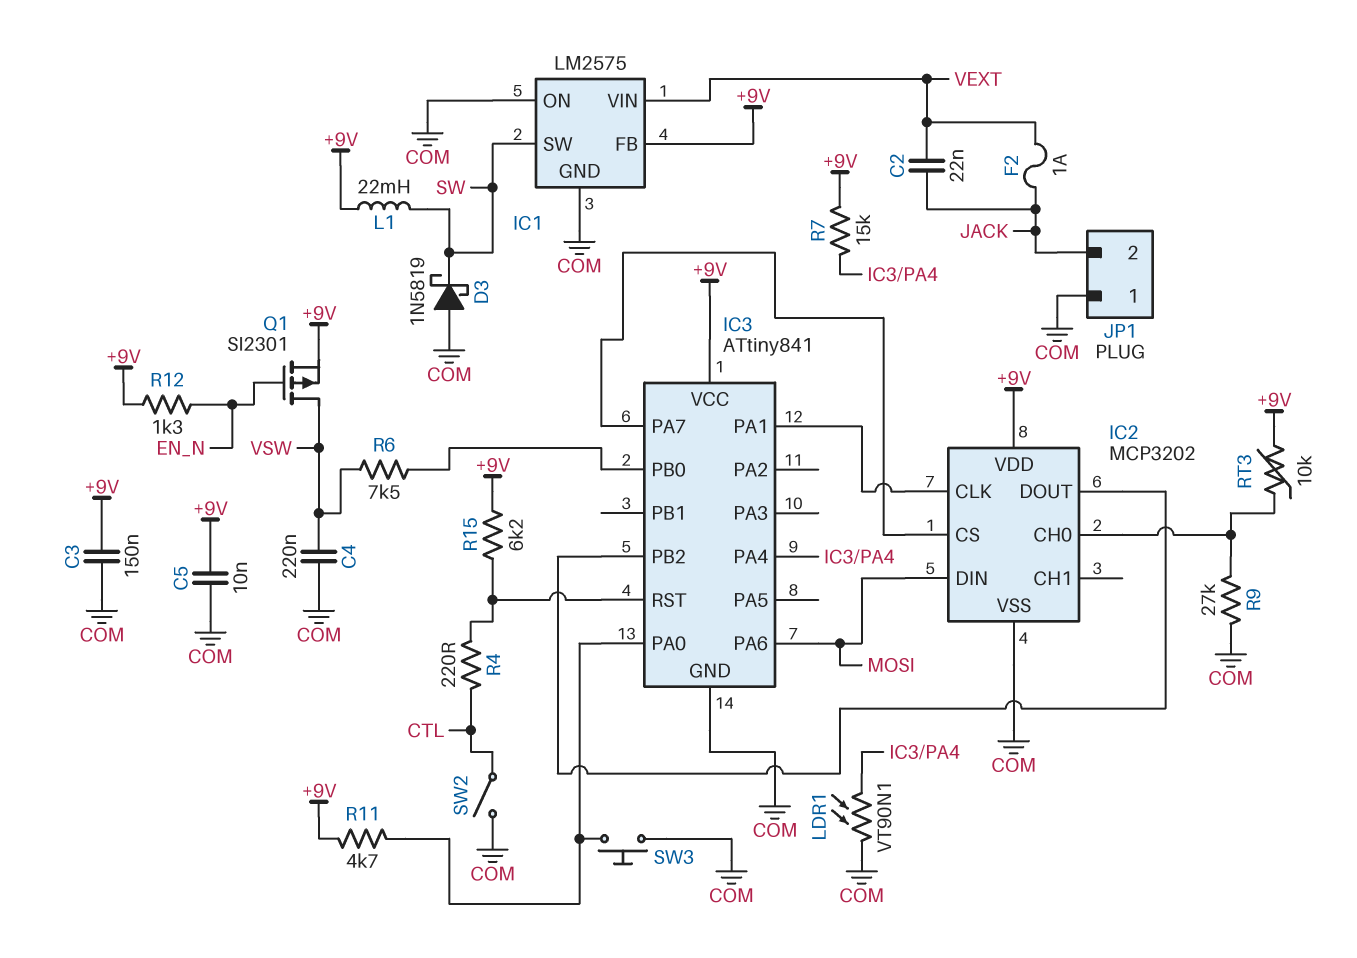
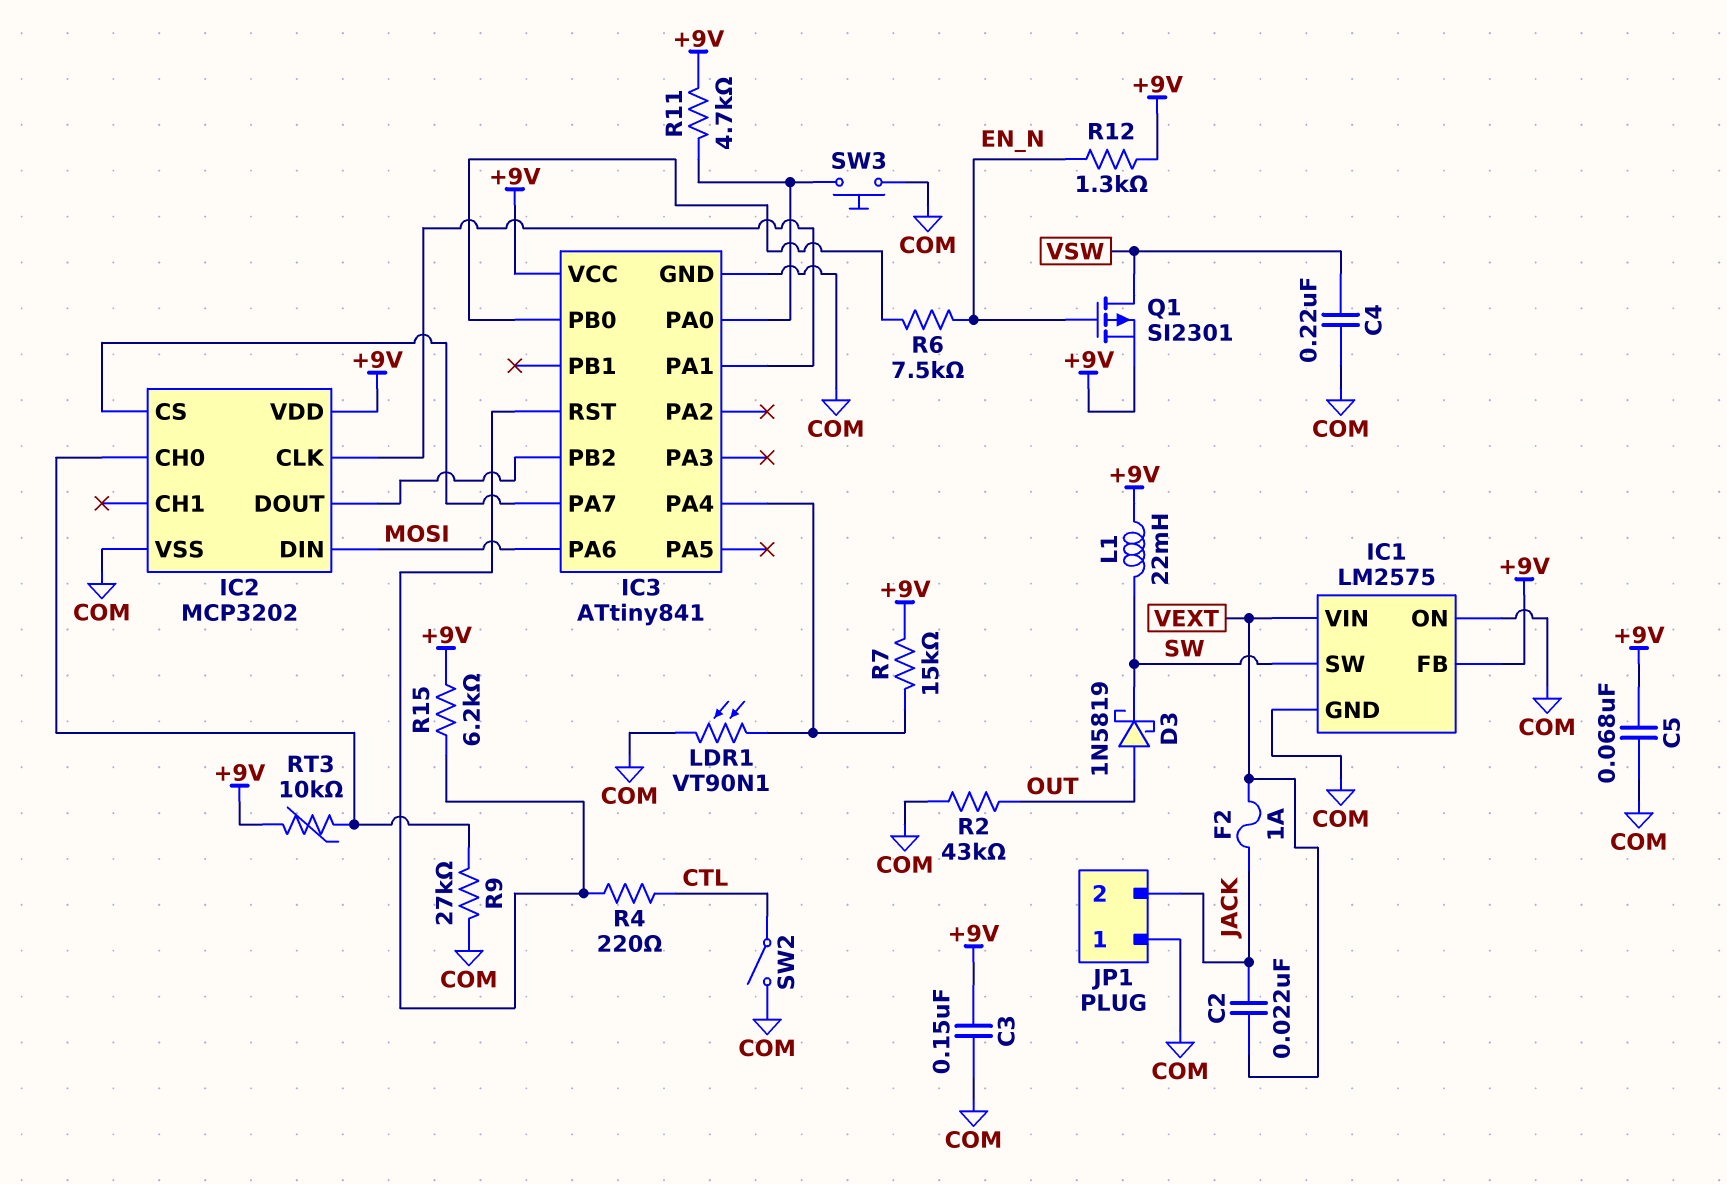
C5: 10nF (+9V, COM) -> 68nF (+9V, COM)
D3: schottky 1N5819 (A COM, K SW) -> schottky 1N5819 (A OUT, K SW)
R2: none -> 43k (COM, OUT)
R6: 7.5k (IC3/PB0, VSW) -> 7.5k (EN_N, IC3/PB0)

